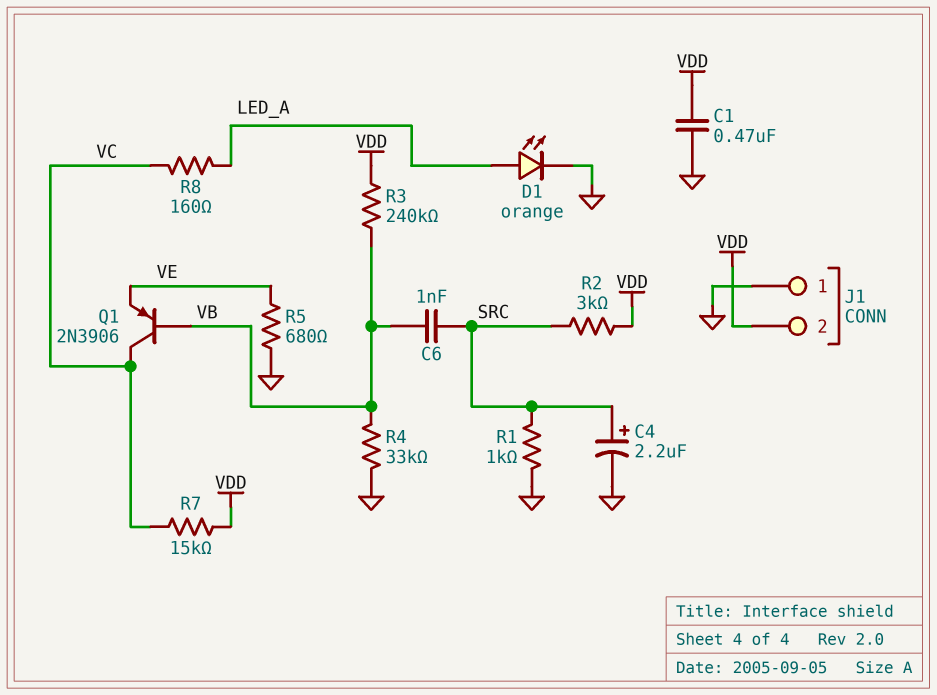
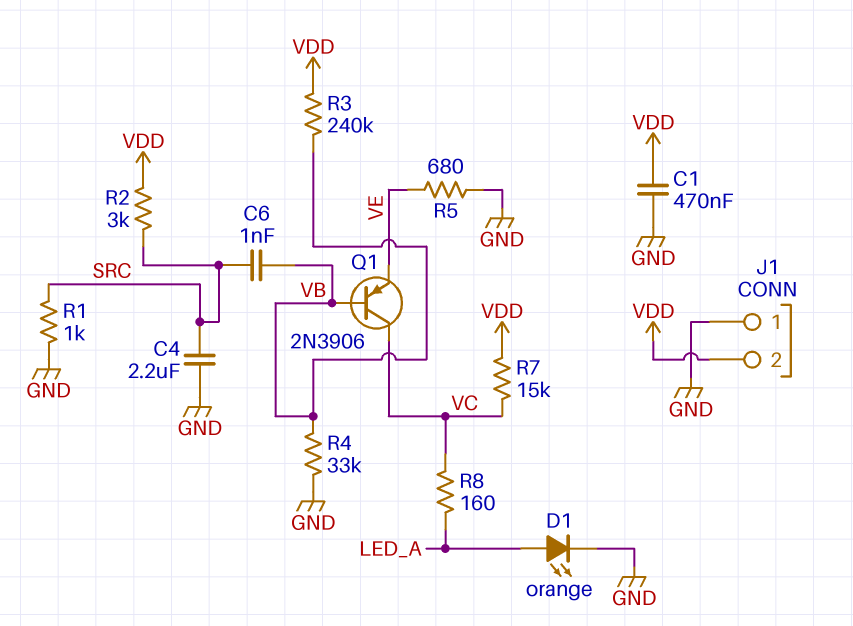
C4: 2.2uF (plus SRC, minus GND) -> 2.2uF (GND, SRC)

